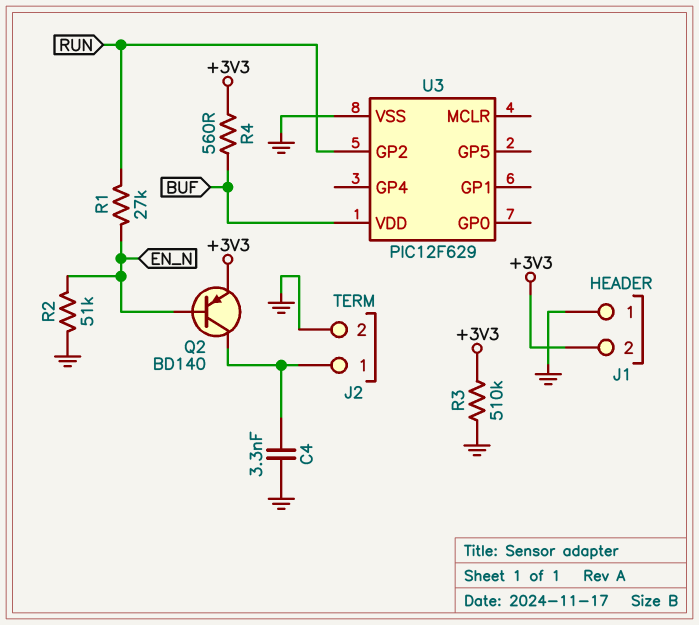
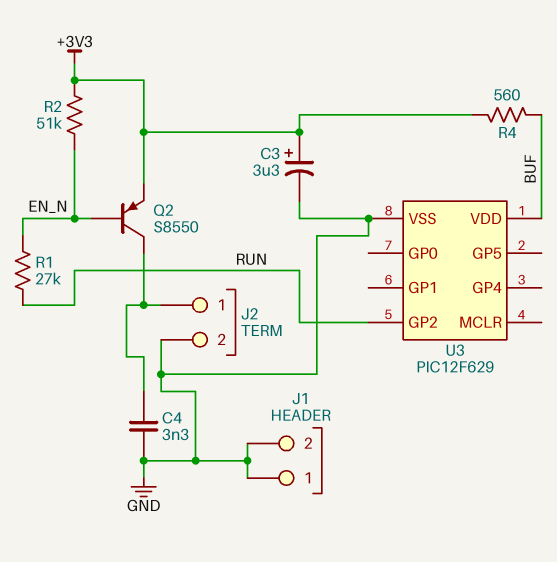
C3: none -> 3.3uF (plus +3V3, minus GND)
J1 pin 2: +3V3 -> GND
Q2: PNP BD140 (B EN_N, C J2/1, E +3V3) -> PNP S8550 (B EN_N, C J2/1, E +3V3)
R2: 51k (EN_N, GND) -> 51k (+3V3, EN_N)
R3: 510k (+3V3, GND) -> none

